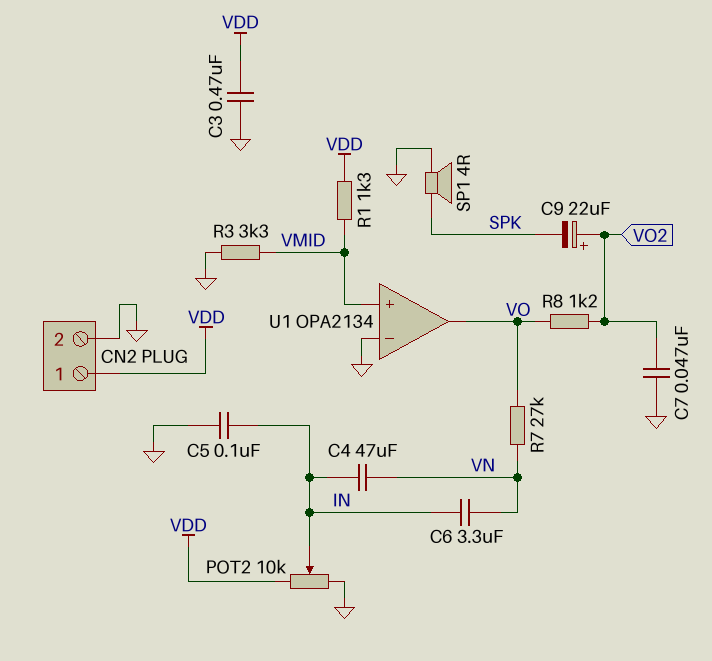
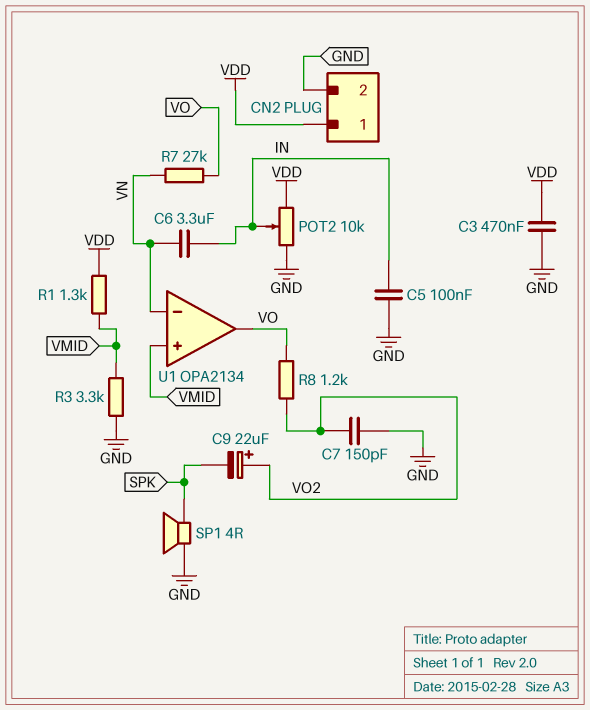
C4: 47uF (IN, VN) -> none
C7: 47nF (GND, VO2) -> 150pF (GND, VO2)
U1 pin in-: GND -> VN

